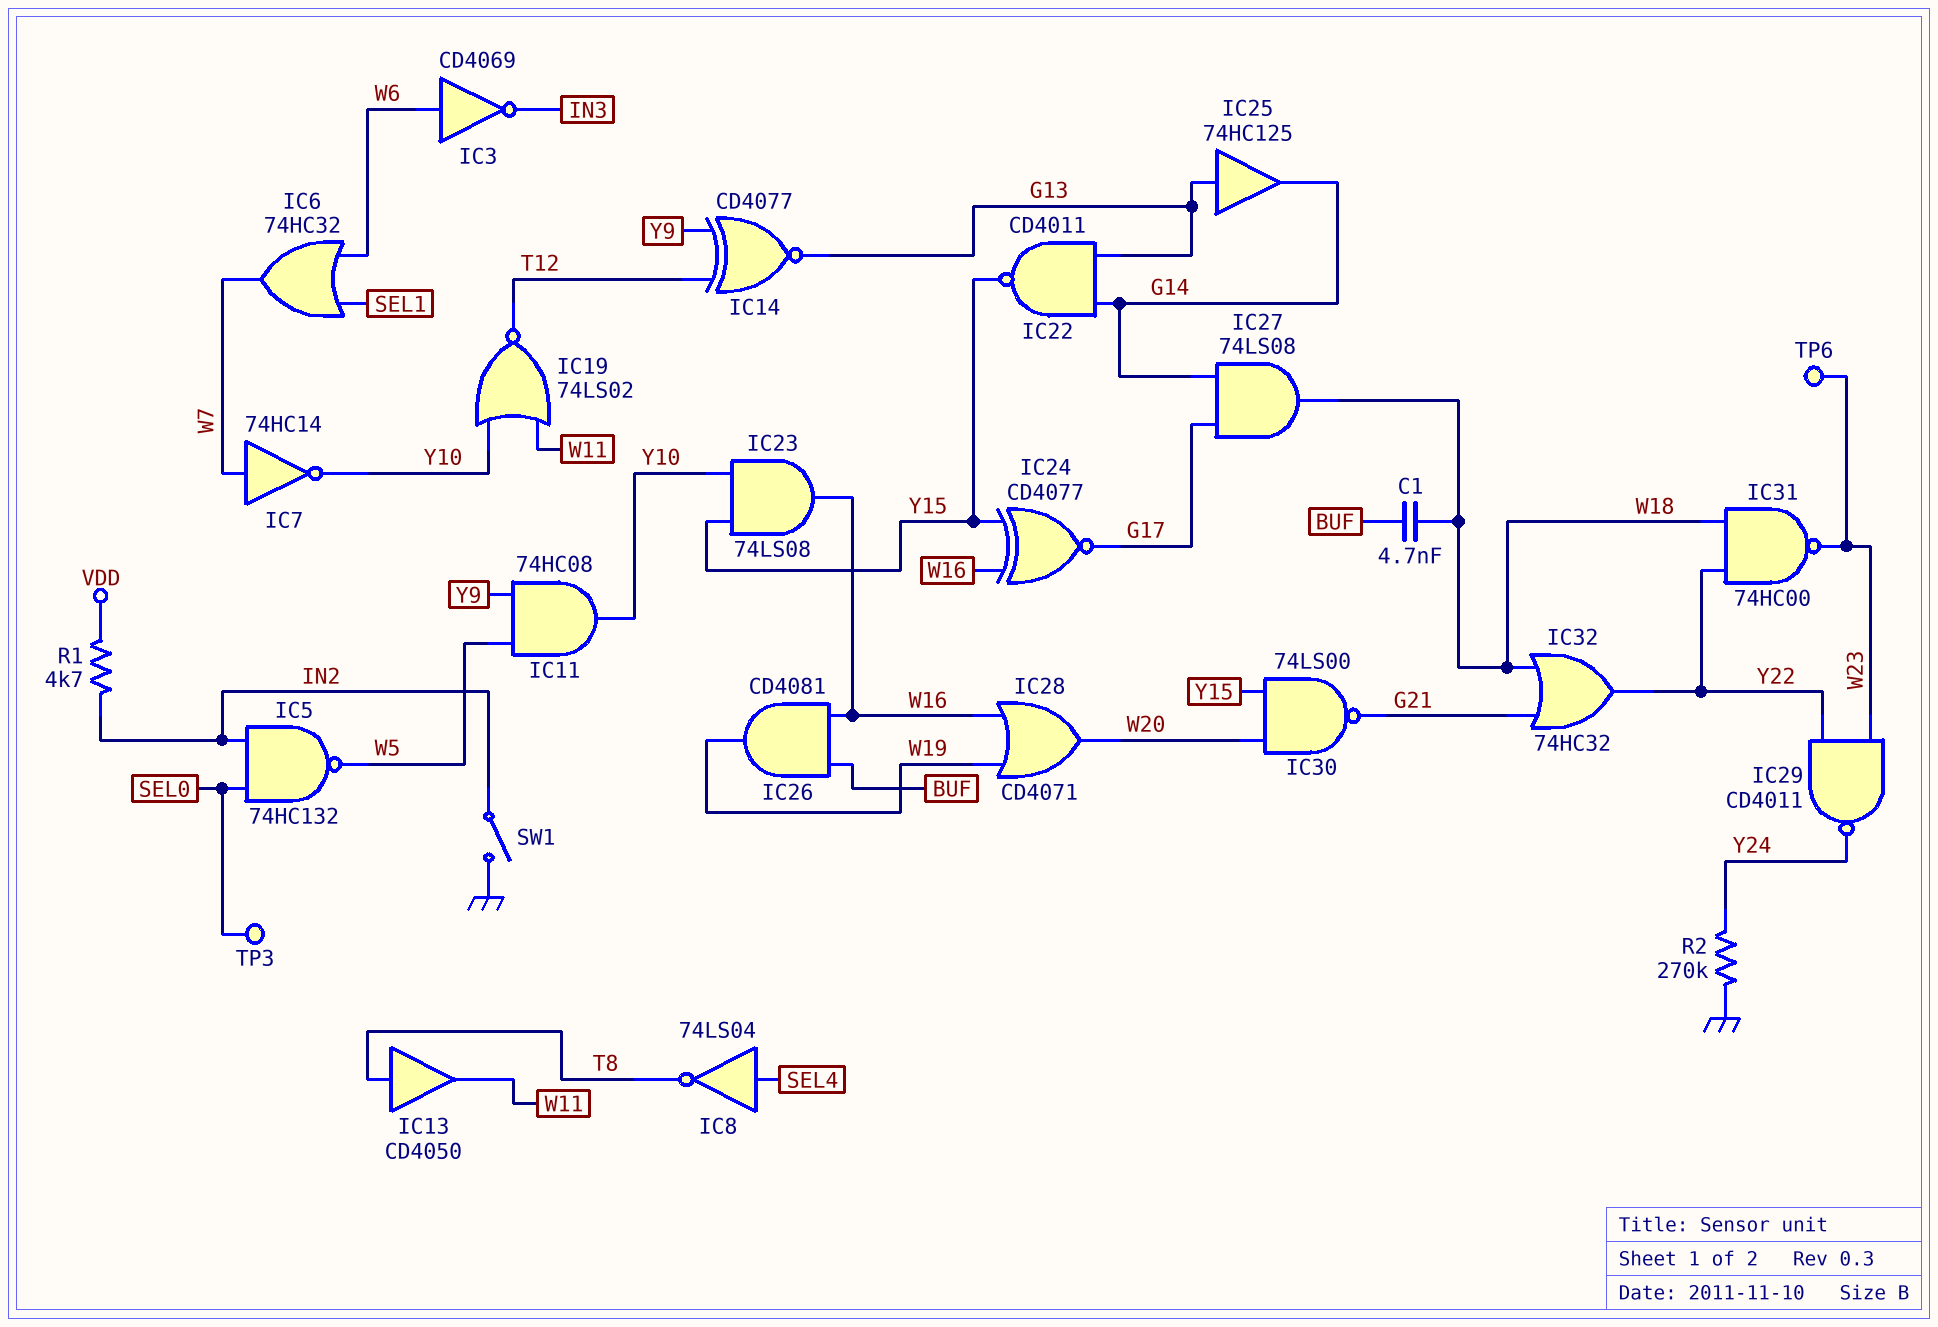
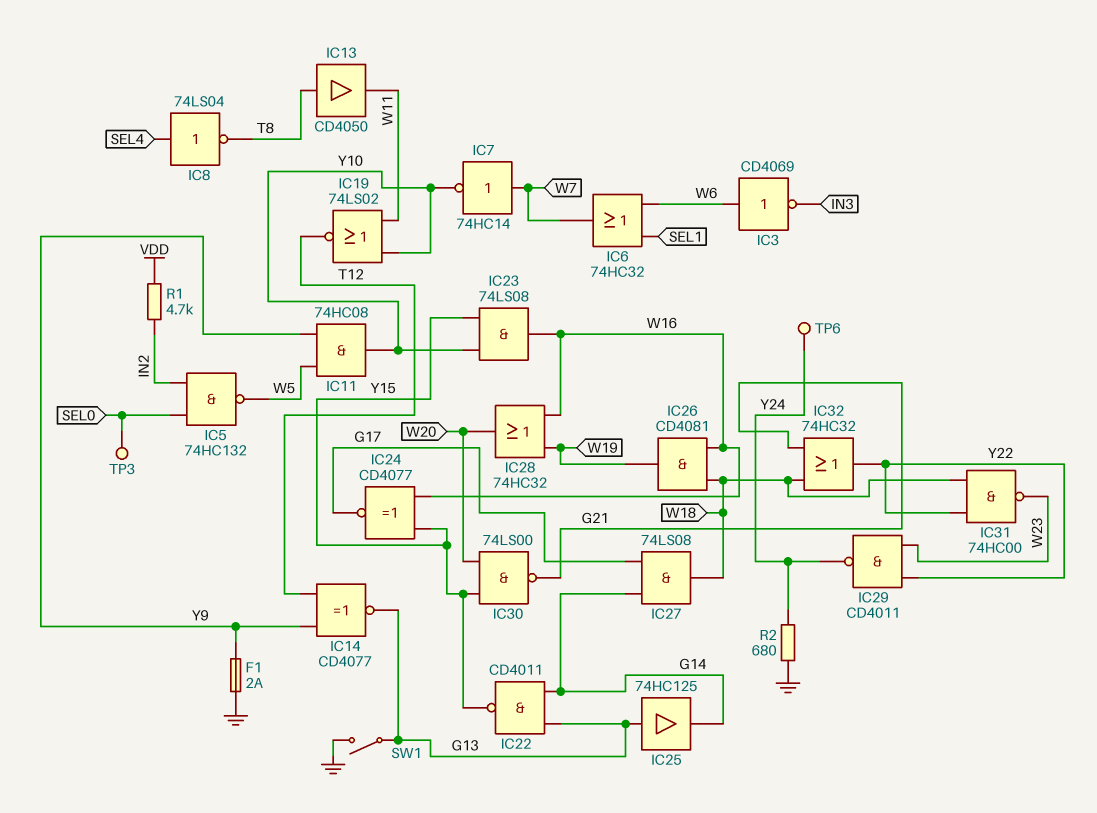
C1: 4.7nF (BUF, W18) -> none
F1: none -> 2A (GND, Y9)
IC26: AND CD4081 (in BUF, in W16, out W19) -> AND CD4081 (in W16, in W18, out W19)
IC28: OR CD4071 (in W16, in W19, out W20) -> OR 74HC32 (in W16, in W19, out W20)
R2: 270k (GND, Y24) -> 680 (GND, Y24)
SW1: switch (GND, IN2) -> switch (G13, GND)
TP6: test point (W23) -> test point (Y24)

